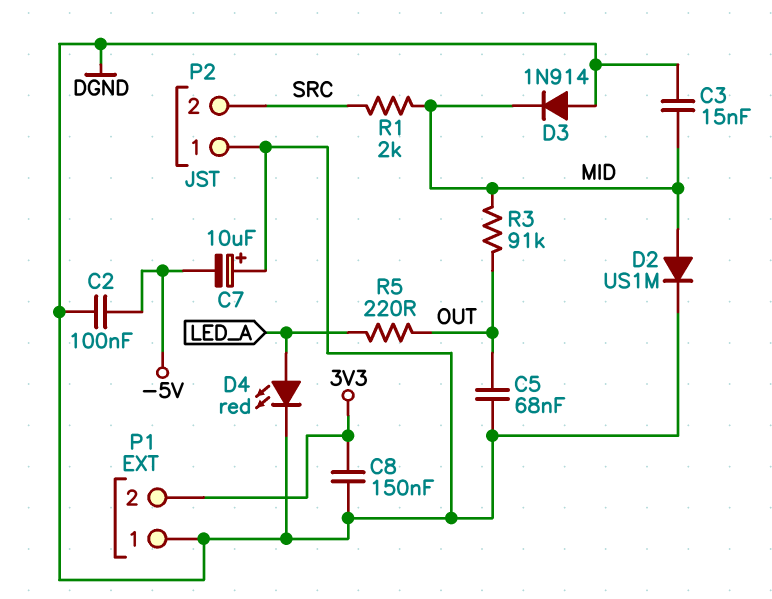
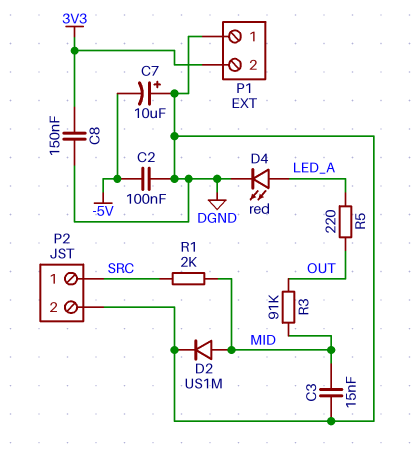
C5: 68nF (DGND, OUT) -> none
D3: diode 1N914 (A DGND, K MID) -> none
P2 pin 1: DGND -> SRC
P2 pin 2: SRC -> DGND

